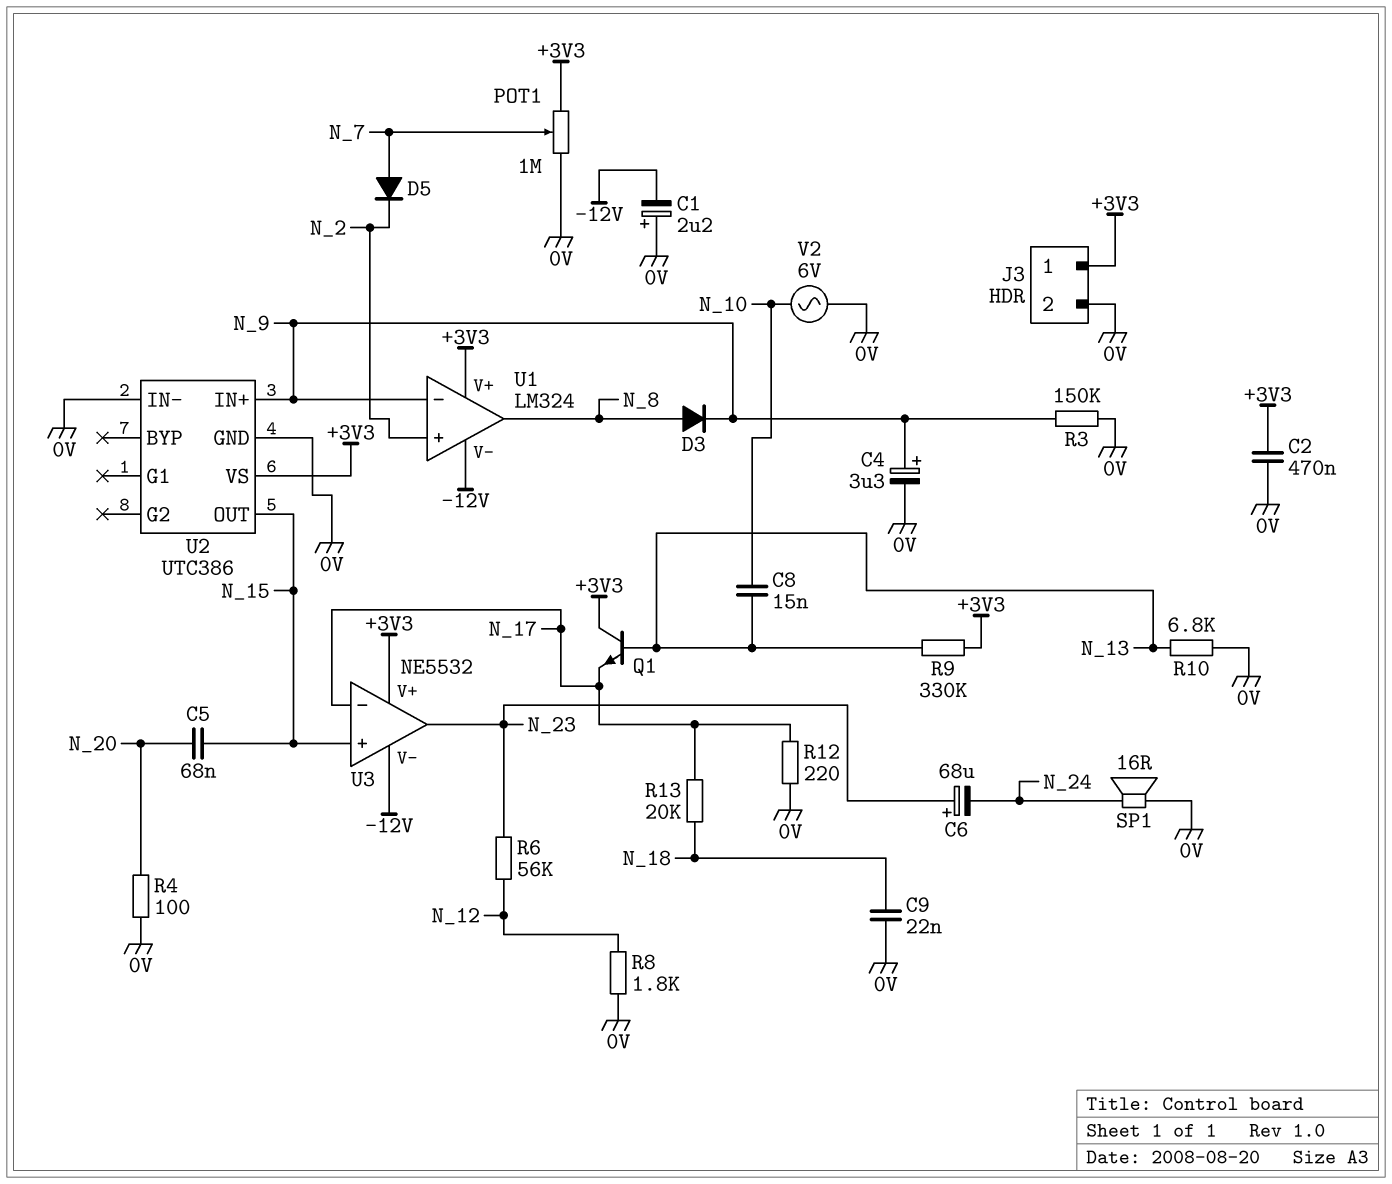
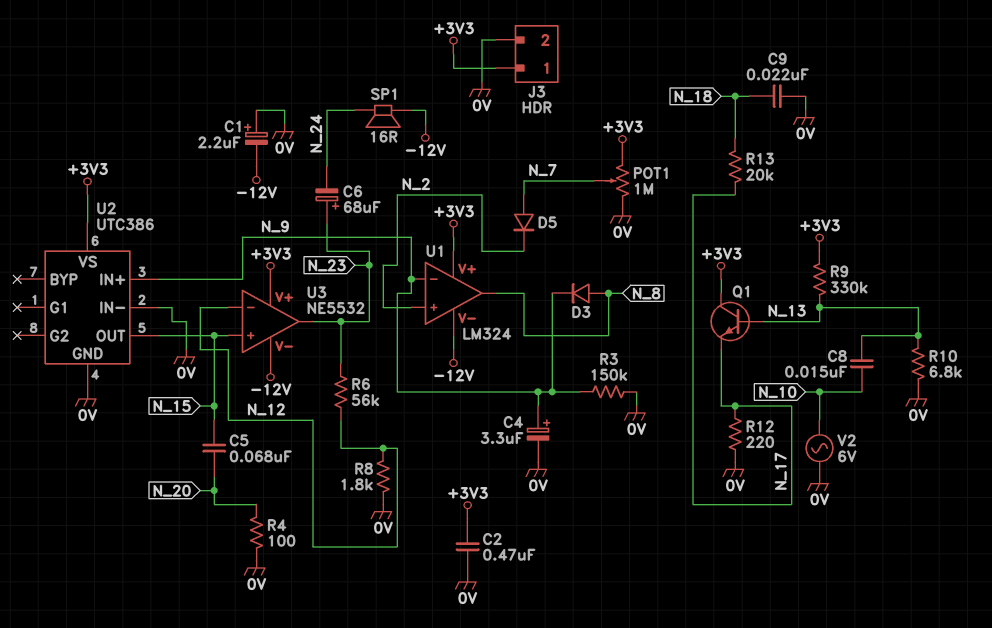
SP1: speaker 16R (0V, N_24) -> speaker 16R (-12V, N_24)
U3 pin in-: N_17 -> N_12

